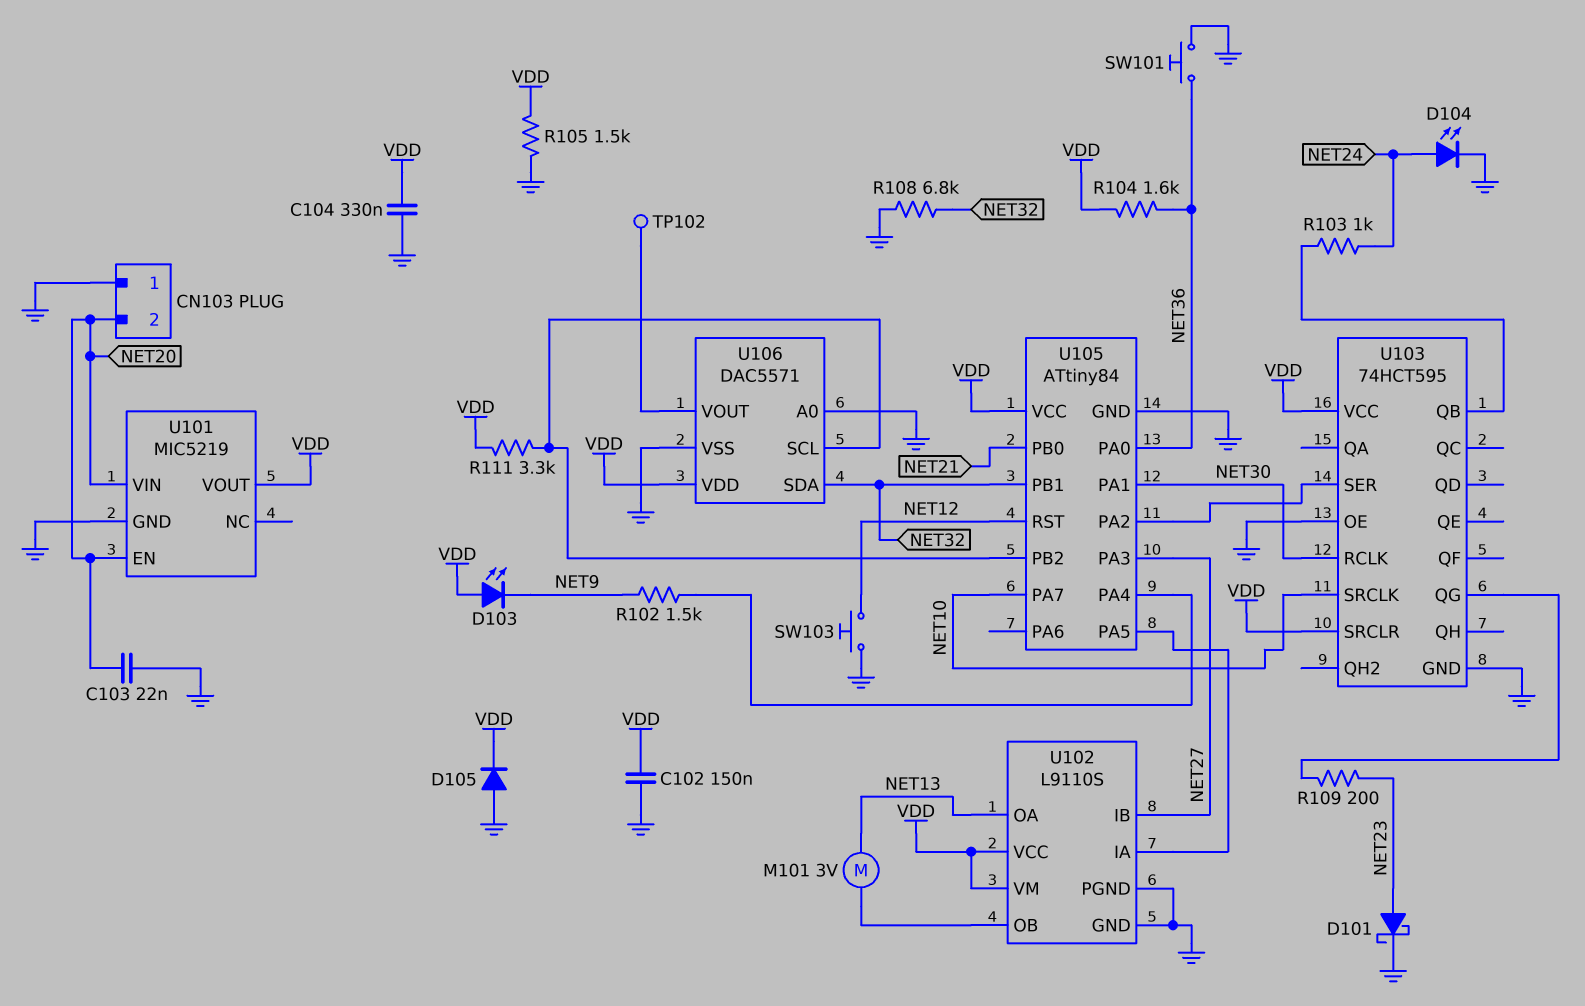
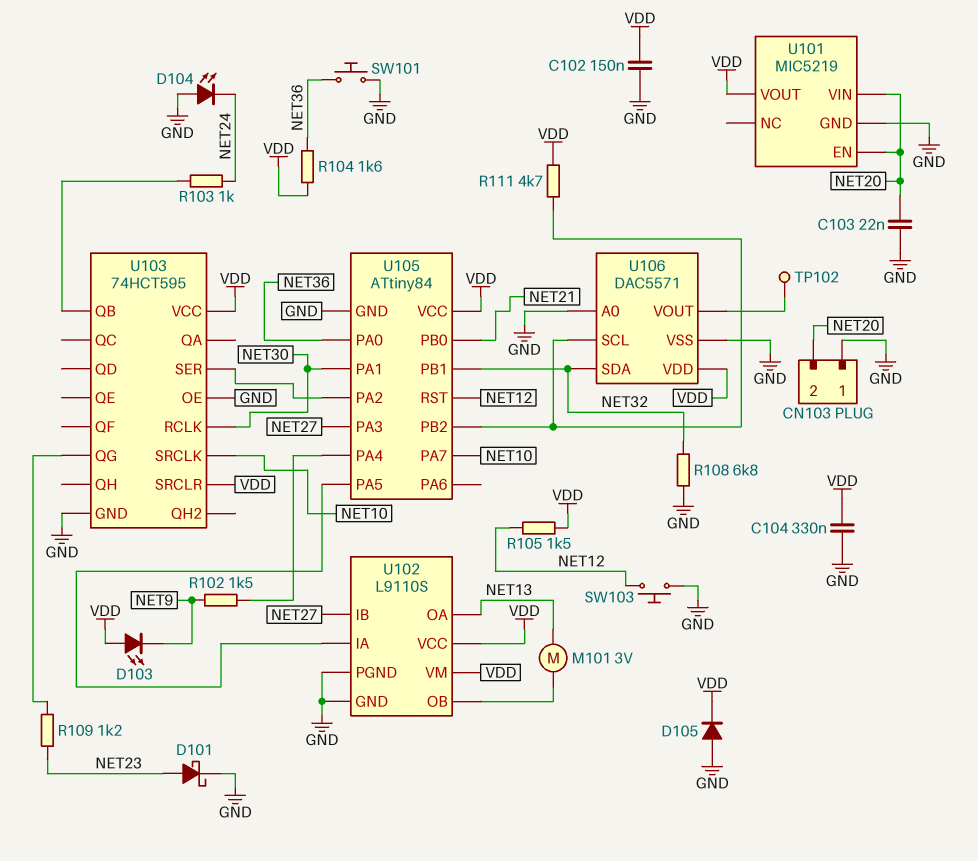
D104: LED (A NET24, K GND) -> LED (A GND, K NET24)
R105: 1.5k (GND, VDD) -> 1.5k (NET12, VDD)
R109: 200 (NET23, U103/QG) -> 1.2k (NET23, U103/QG)
R111: 3.3k (U105/PB2, VDD) -> 4.7k (U105/PB2, VDD)

